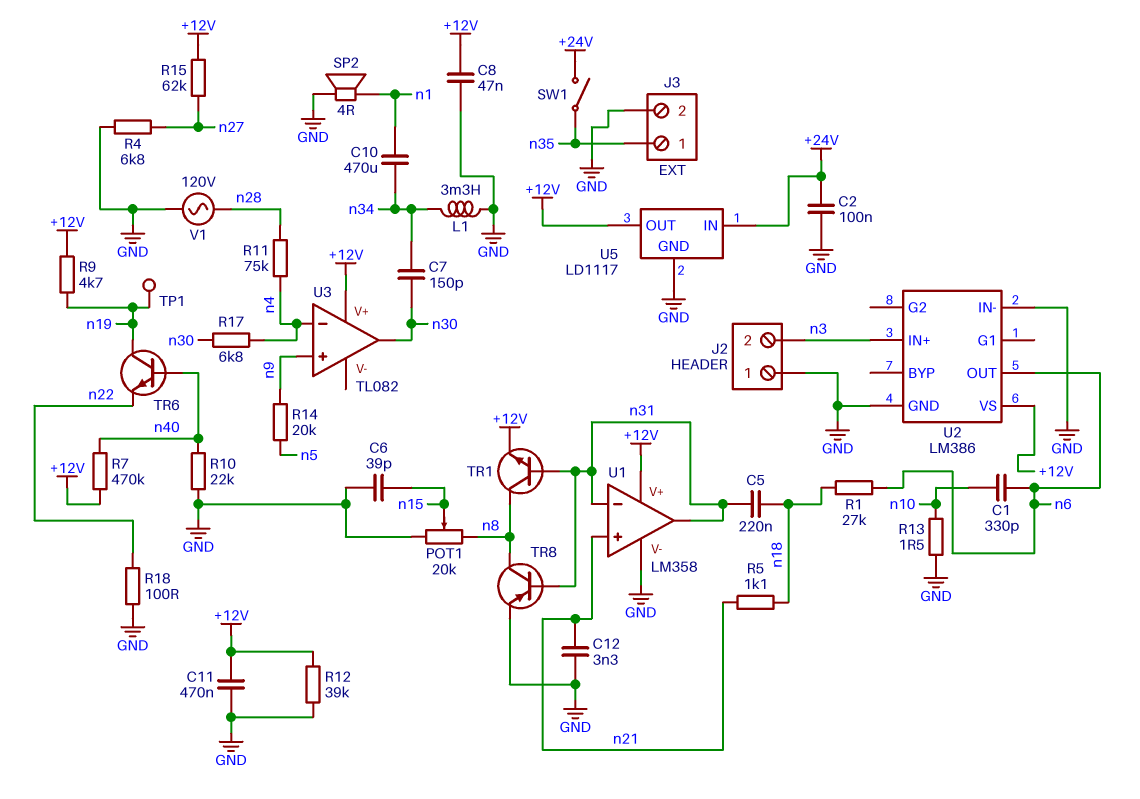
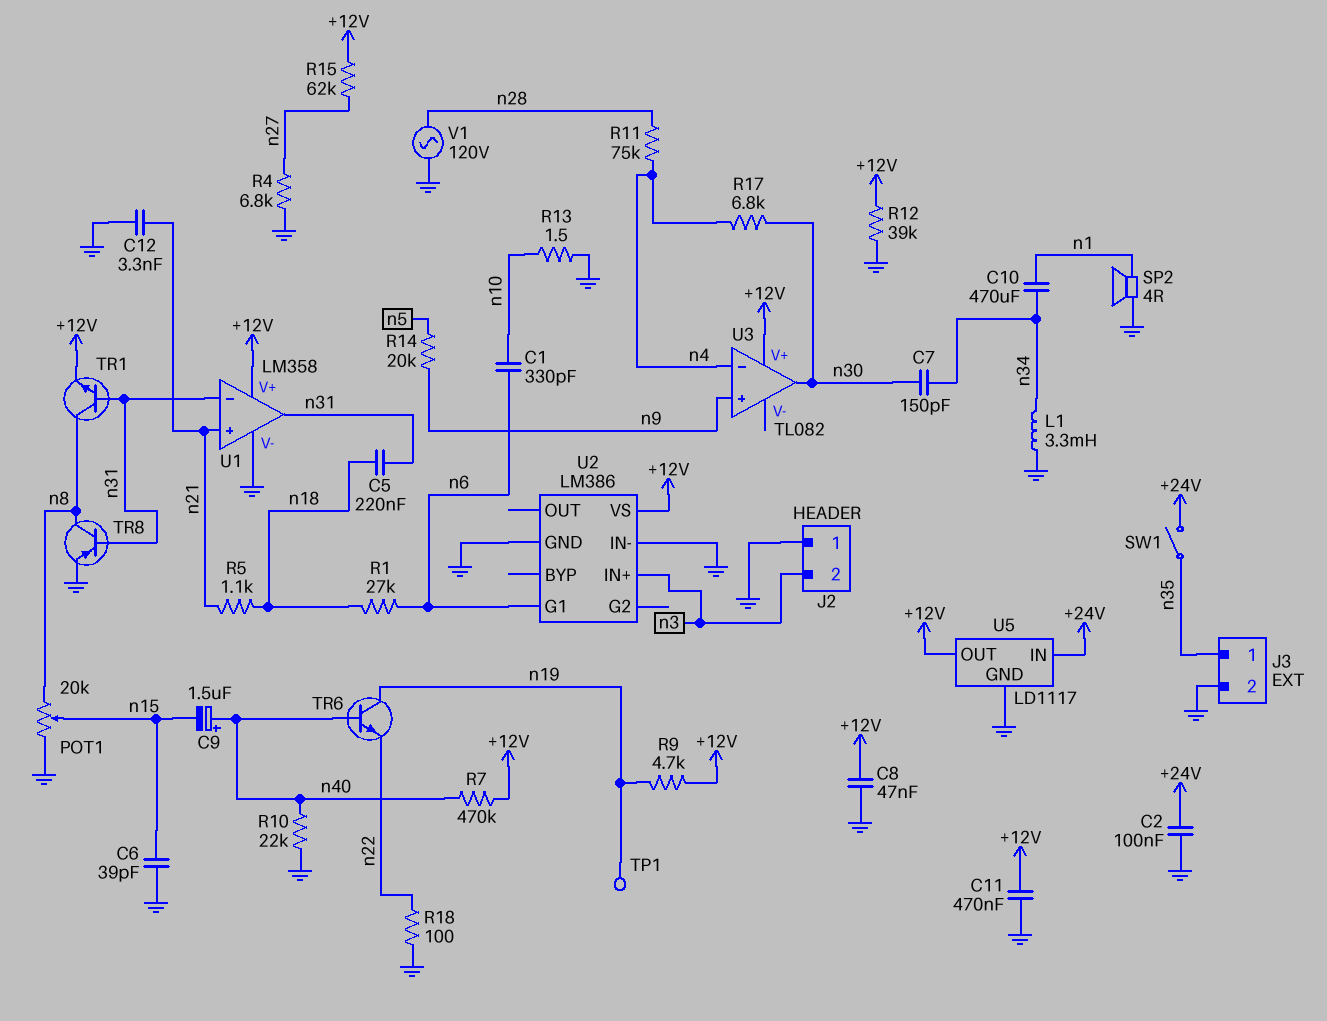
C9: none -> 1.5uF (plus n40, minus n15)
U2 pin G1: none -> n6
U2 pin OUT: n6 -> none

